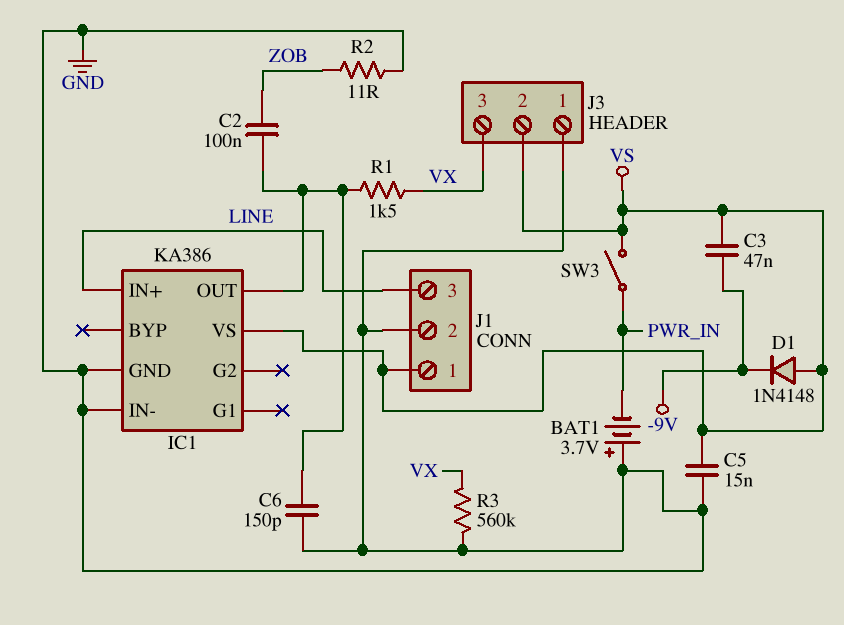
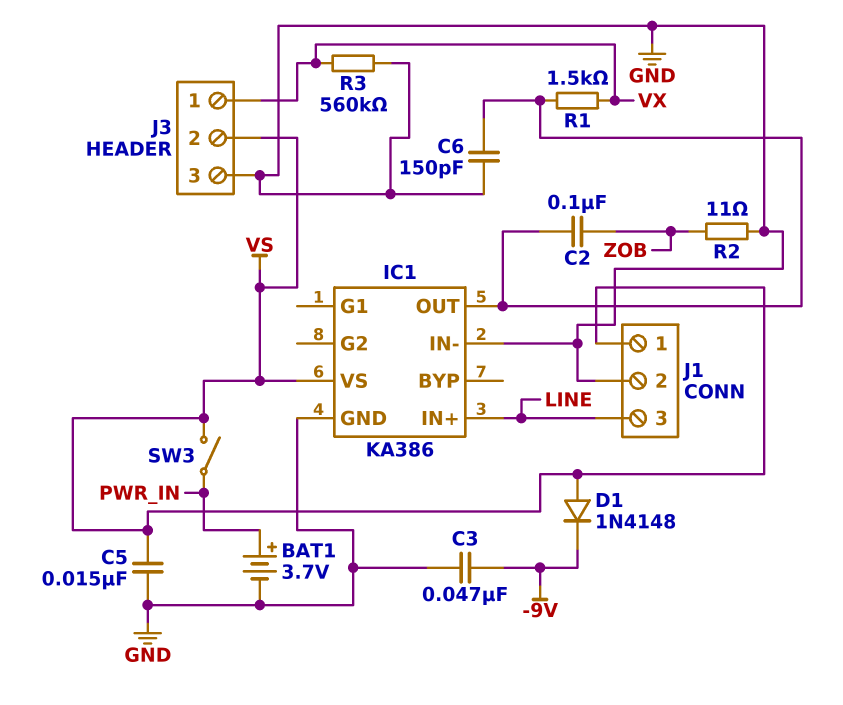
BAT1: 3.7V (plus GND, minus PWR_IN) -> 3.7V (plus PWR_IN, minus GND)
C3: 47nF (-9V, VS) -> 47nF (-9V, GND)
J3 pin 1: GND -> VX
J3 pin 3: VX -> GND

